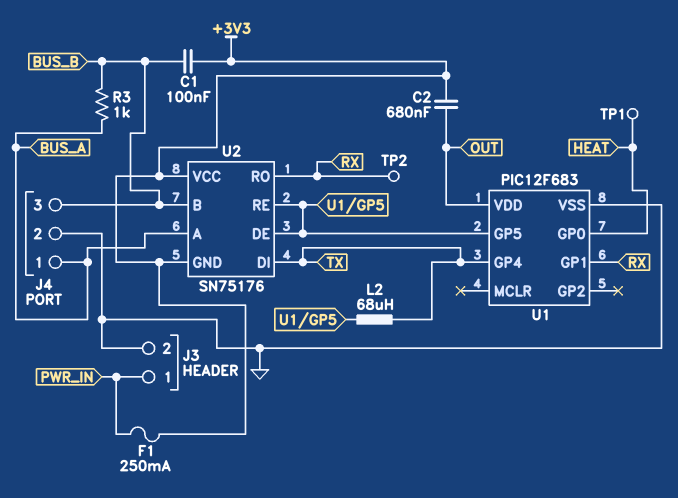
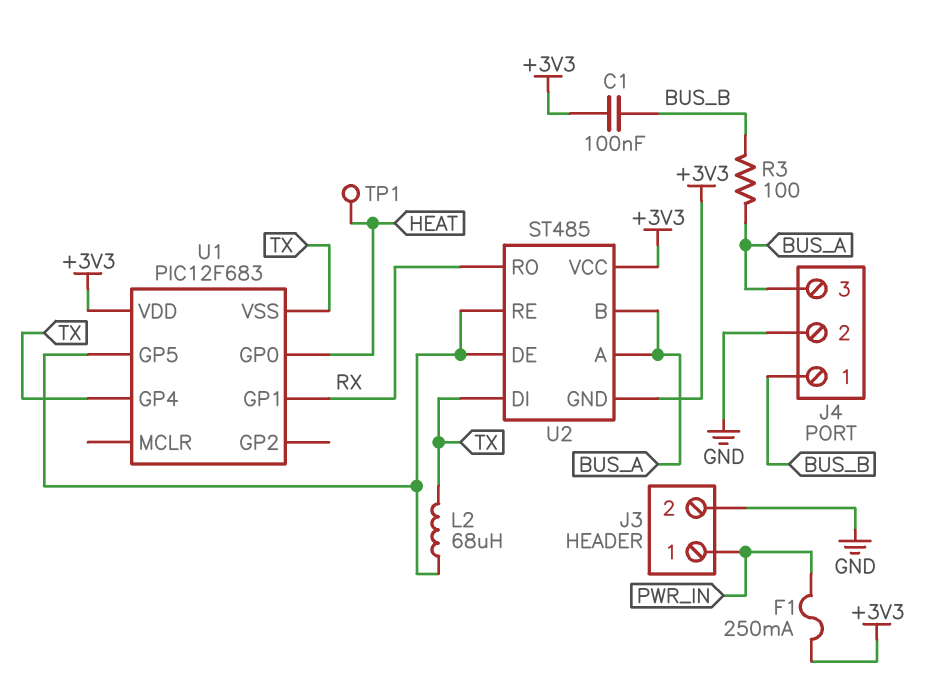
C2: 680nF (+3V3, OUT) -> none
J4 pin 1: BUS_A -> BUS_B
J4 pin 3: BUS_B -> BUS_A
R3: 1k (BUS_A, BUS_B) -> 100 (BUS_A, BUS_B)
TP2: test point (RX) -> none
U1 pin VDD: OUT -> +3V3
U1 pin VSS: GND -> TX
U2: SN75176 -> ST485
U2 pin B: BUS_B -> BUS_A

